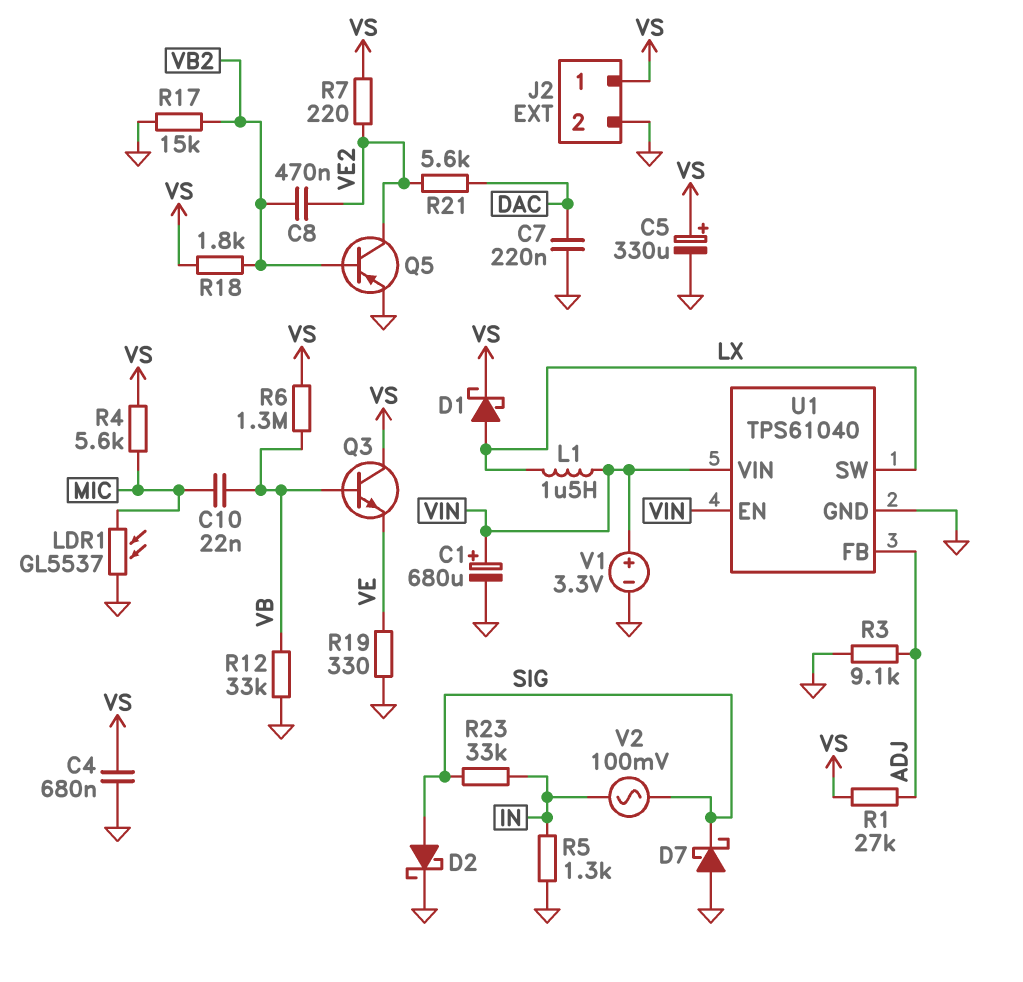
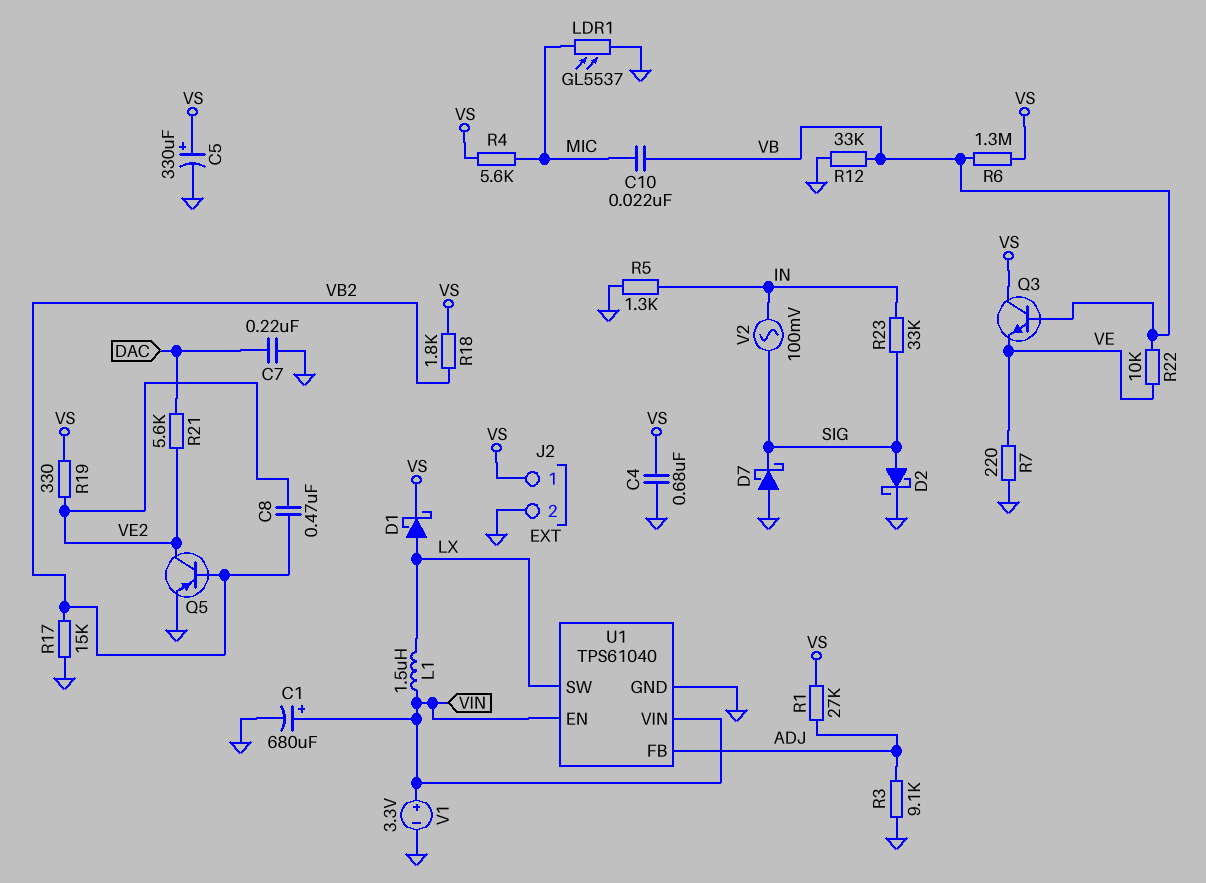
R7: 220 (VE2, VS) -> 220 (GND, VE)
R19: 330 (GND, VE) -> 330 (VE2, VS)
R22: none -> 10k (VB, VE)

